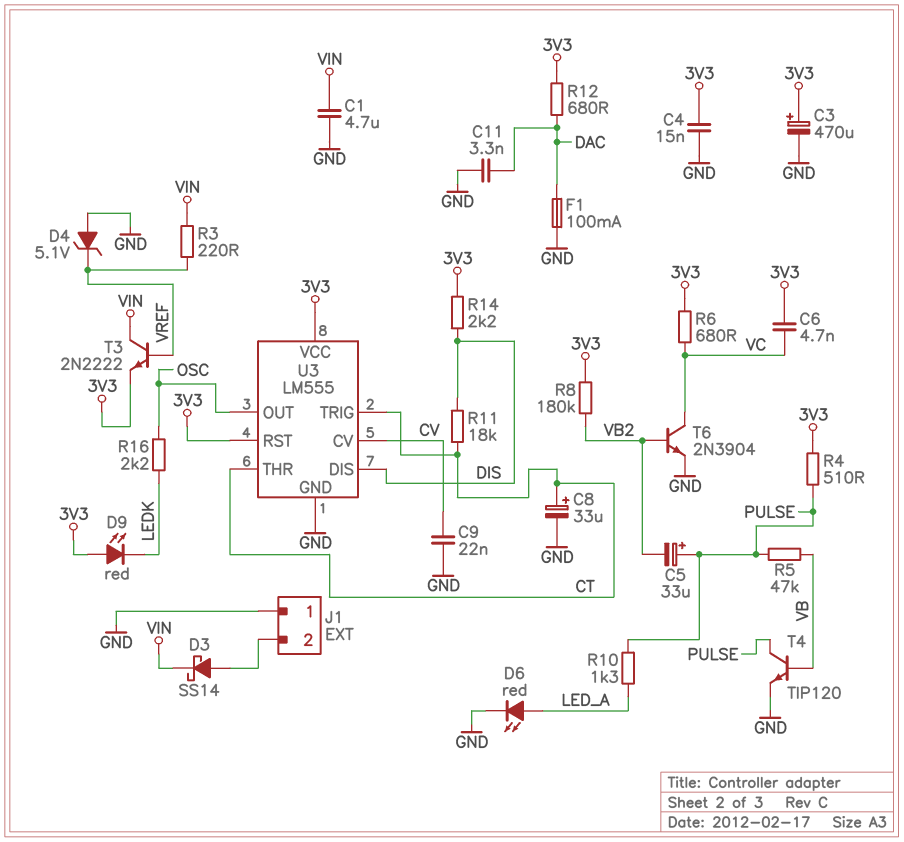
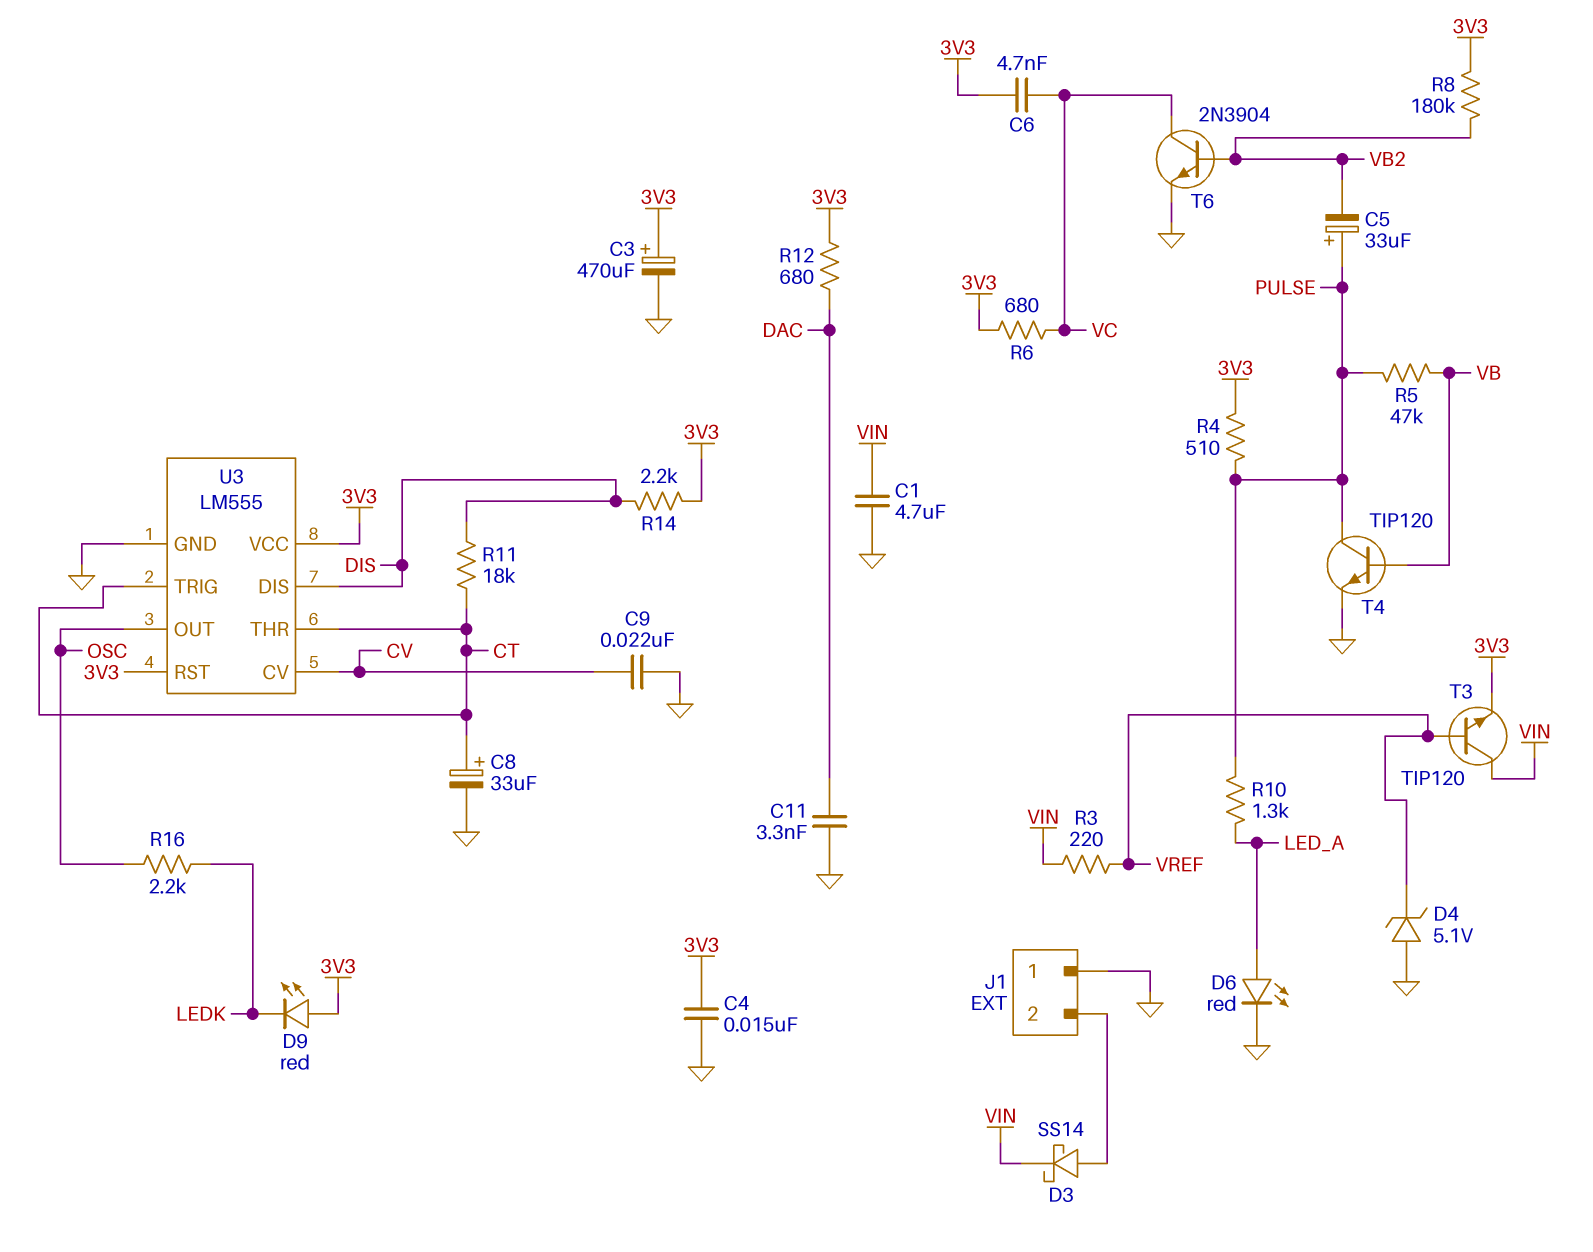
F1: 100mA (DAC, GND) -> none
T3: NPN 2N2222 (B VREF, C VIN, E 3V3) -> NPN TIP120 (B VREF, C VIN, E 3V3)

